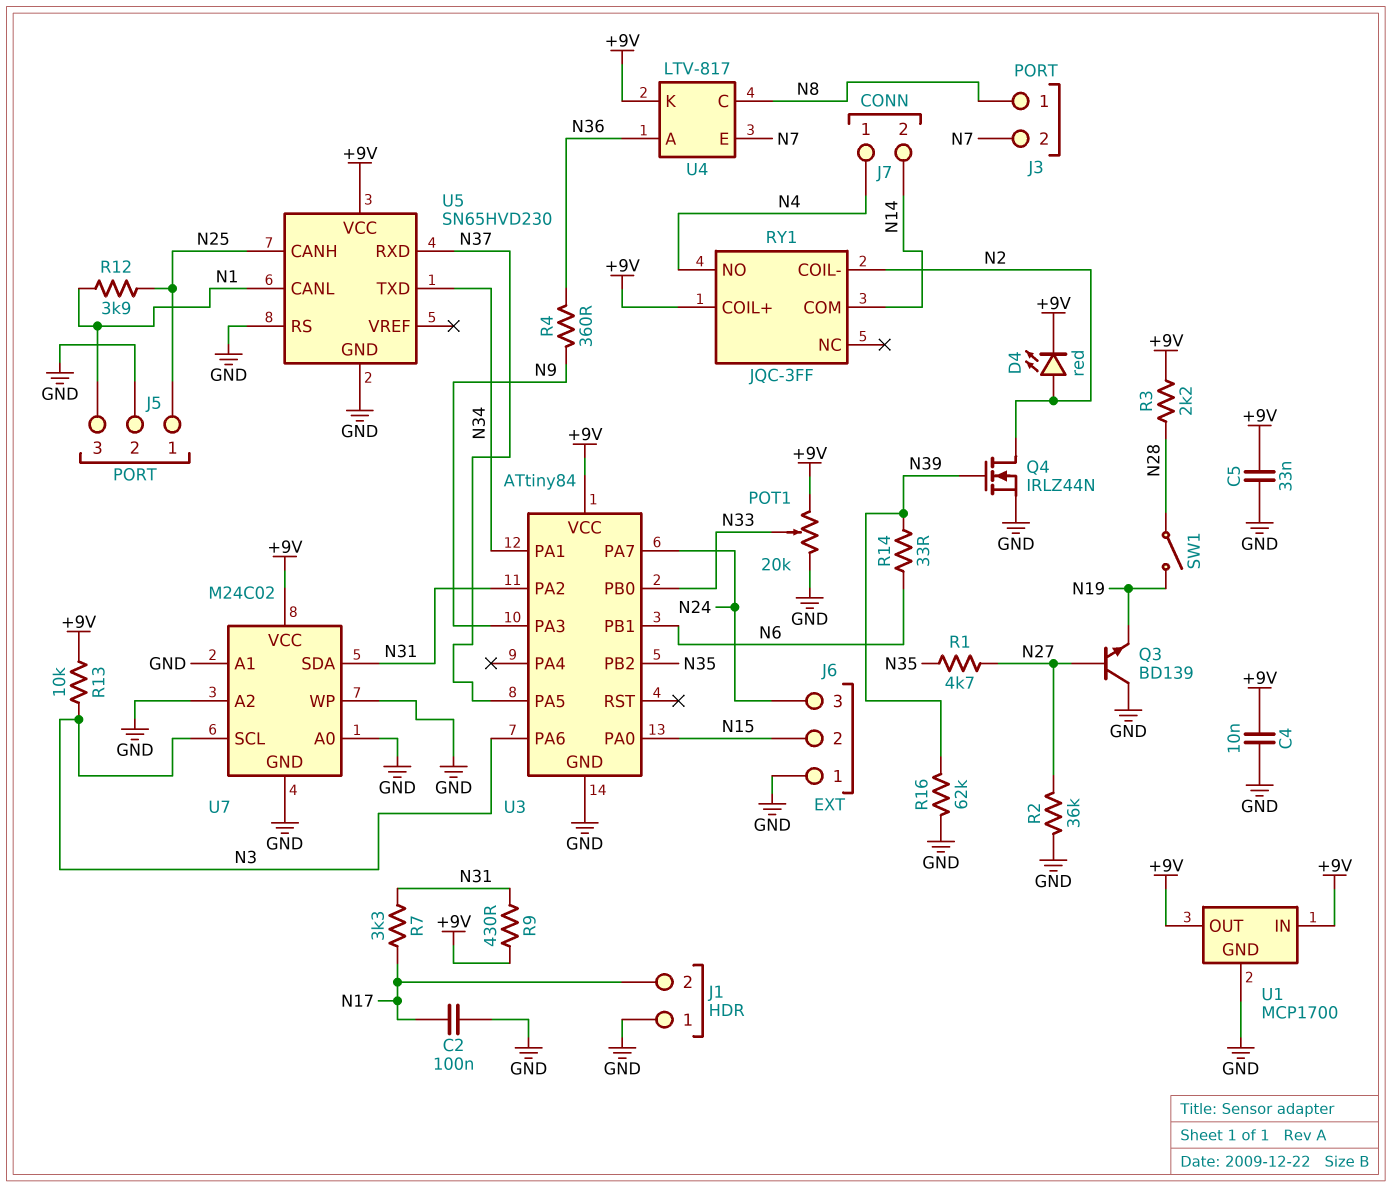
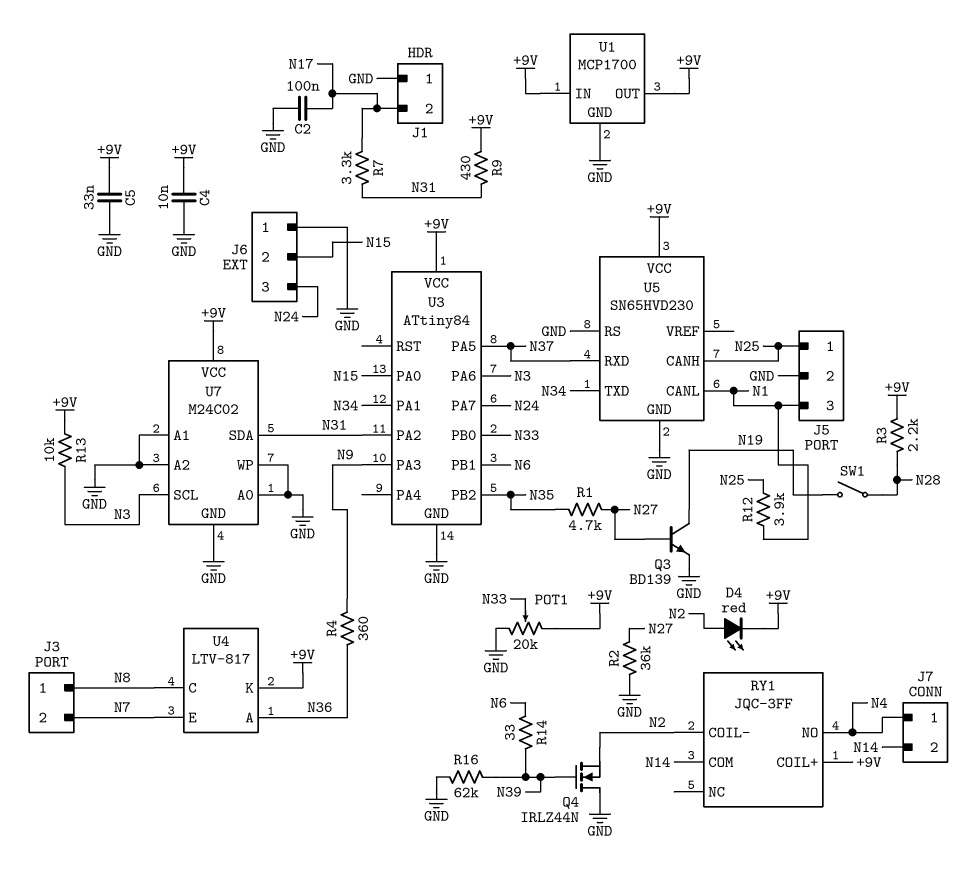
Q3: NPN BD139 (B N27, C GND, E N19) -> NPN BD139 (B N27, C N19, E GND)
Q4: NMOS IRLZ44N (G N39, D N2, S GND) -> NMOS IRLZ44N (G N39, D GND, S N2)

